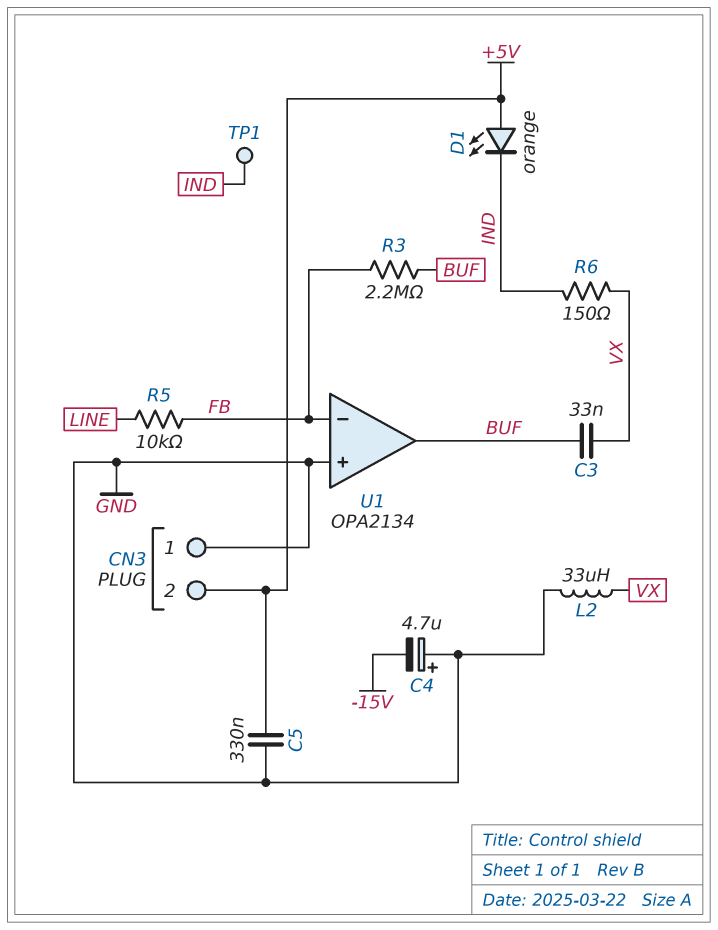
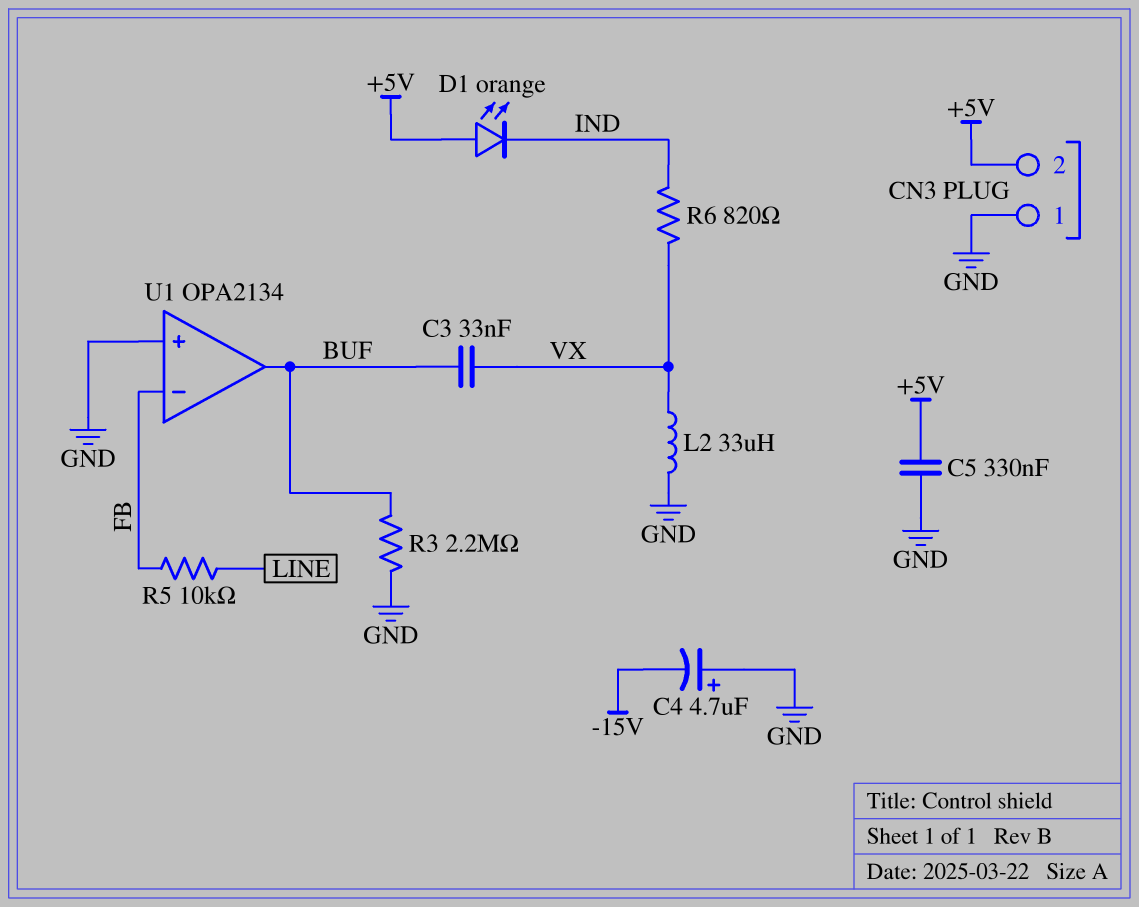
R3: 2.2M (BUF, FB) -> 2.2M (BUF, GND)
R6: 150 (IND, VX) -> 820 (IND, VX)
TP1: test point (IND) -> none

